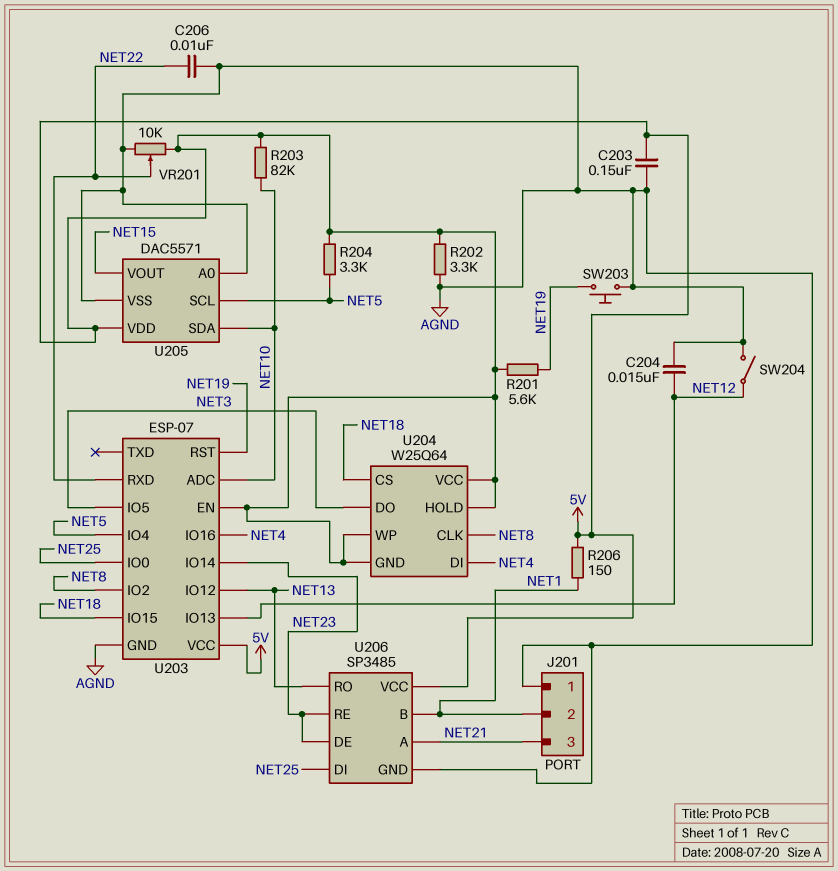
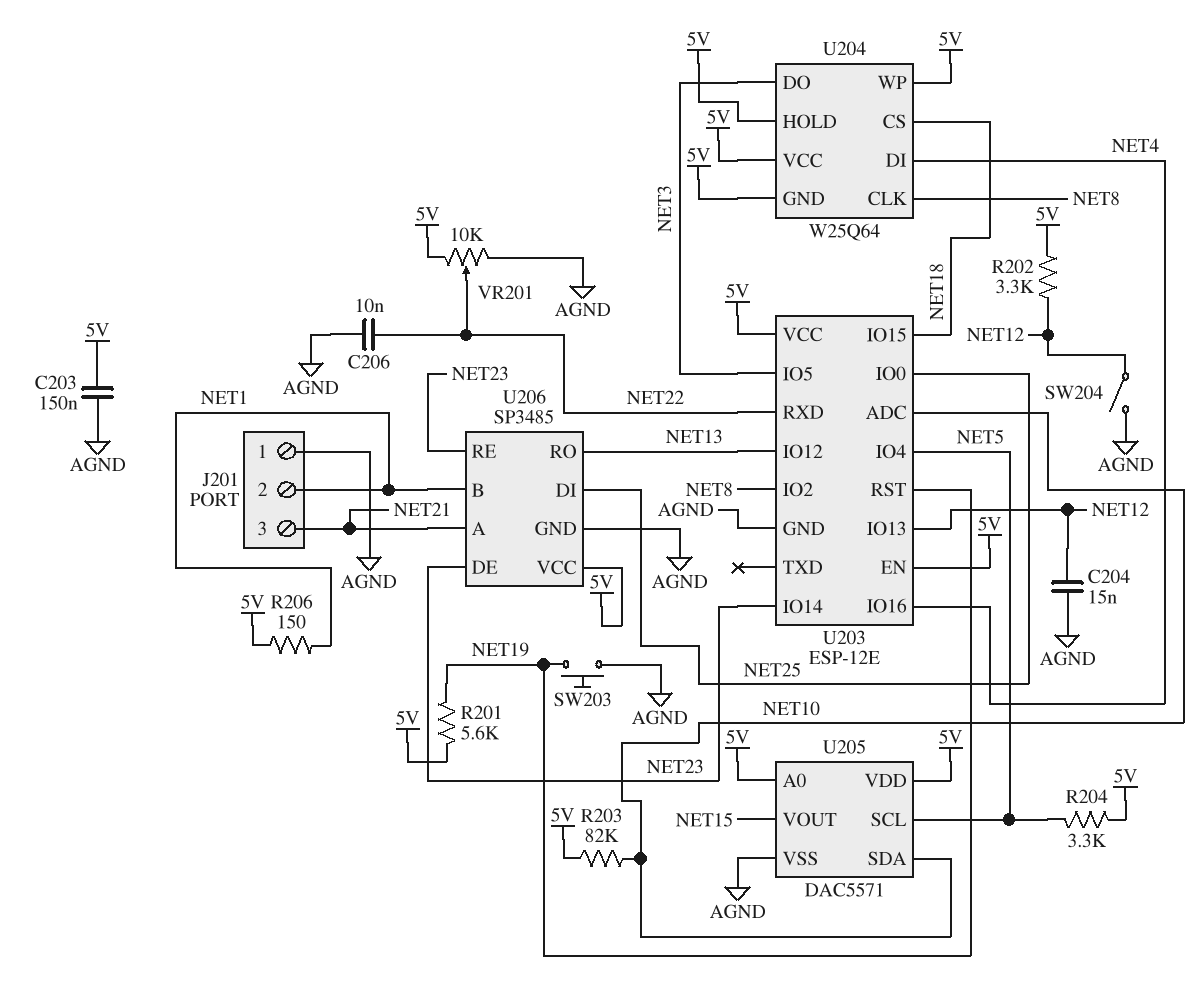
R202: 3.3k (5V, AGND) -> 3.3k (5V, NET12)
U203: ESP-07 -> ESP-12E
U205 pin A0: AGND -> 5V

